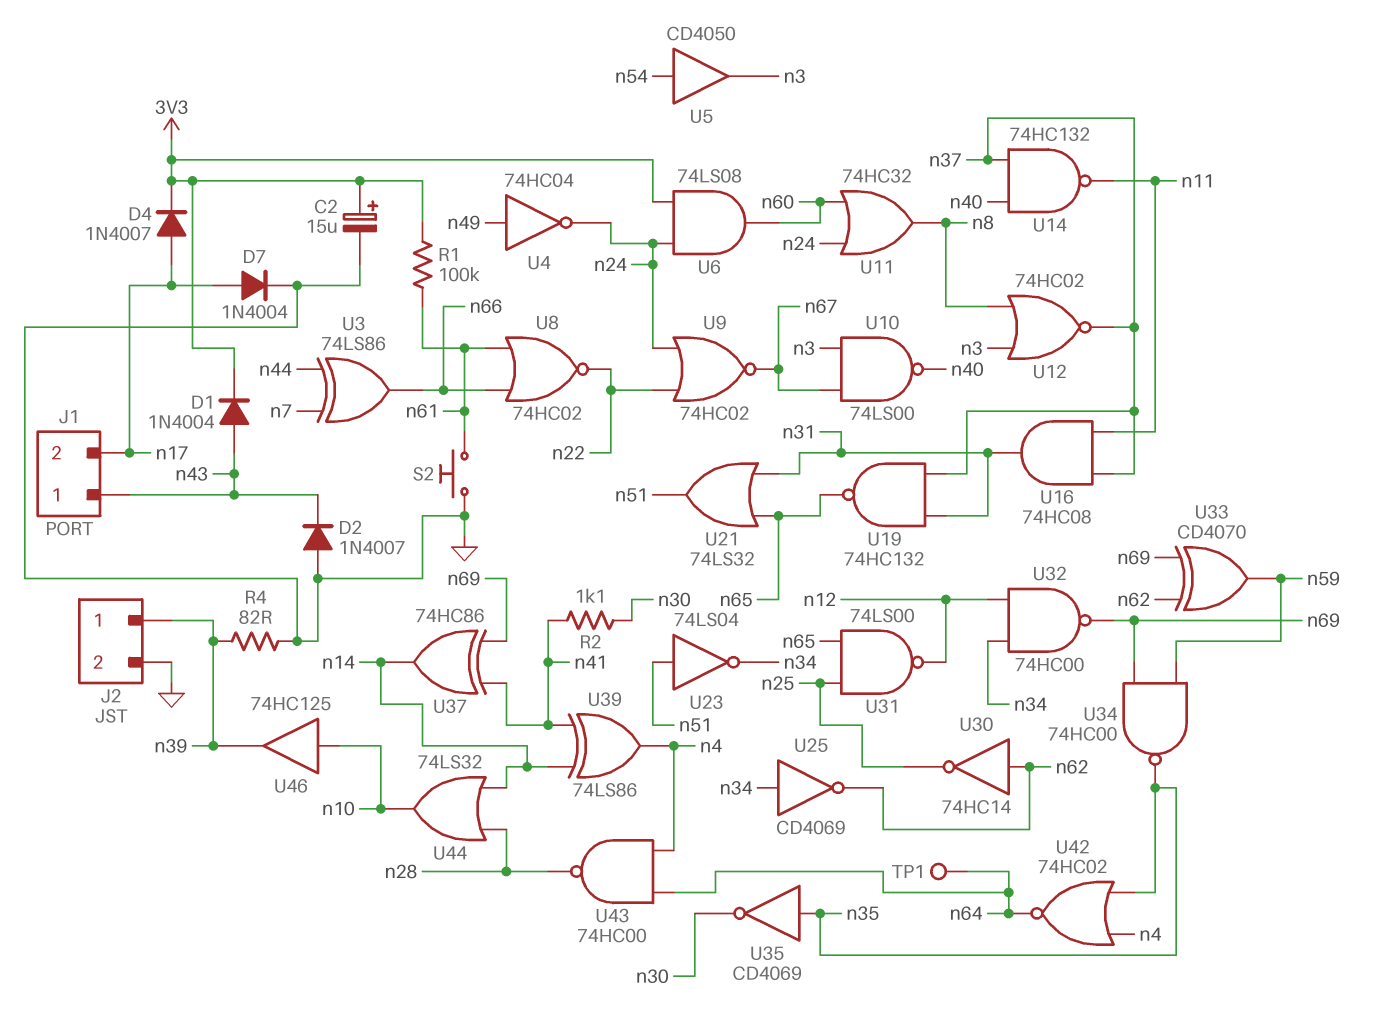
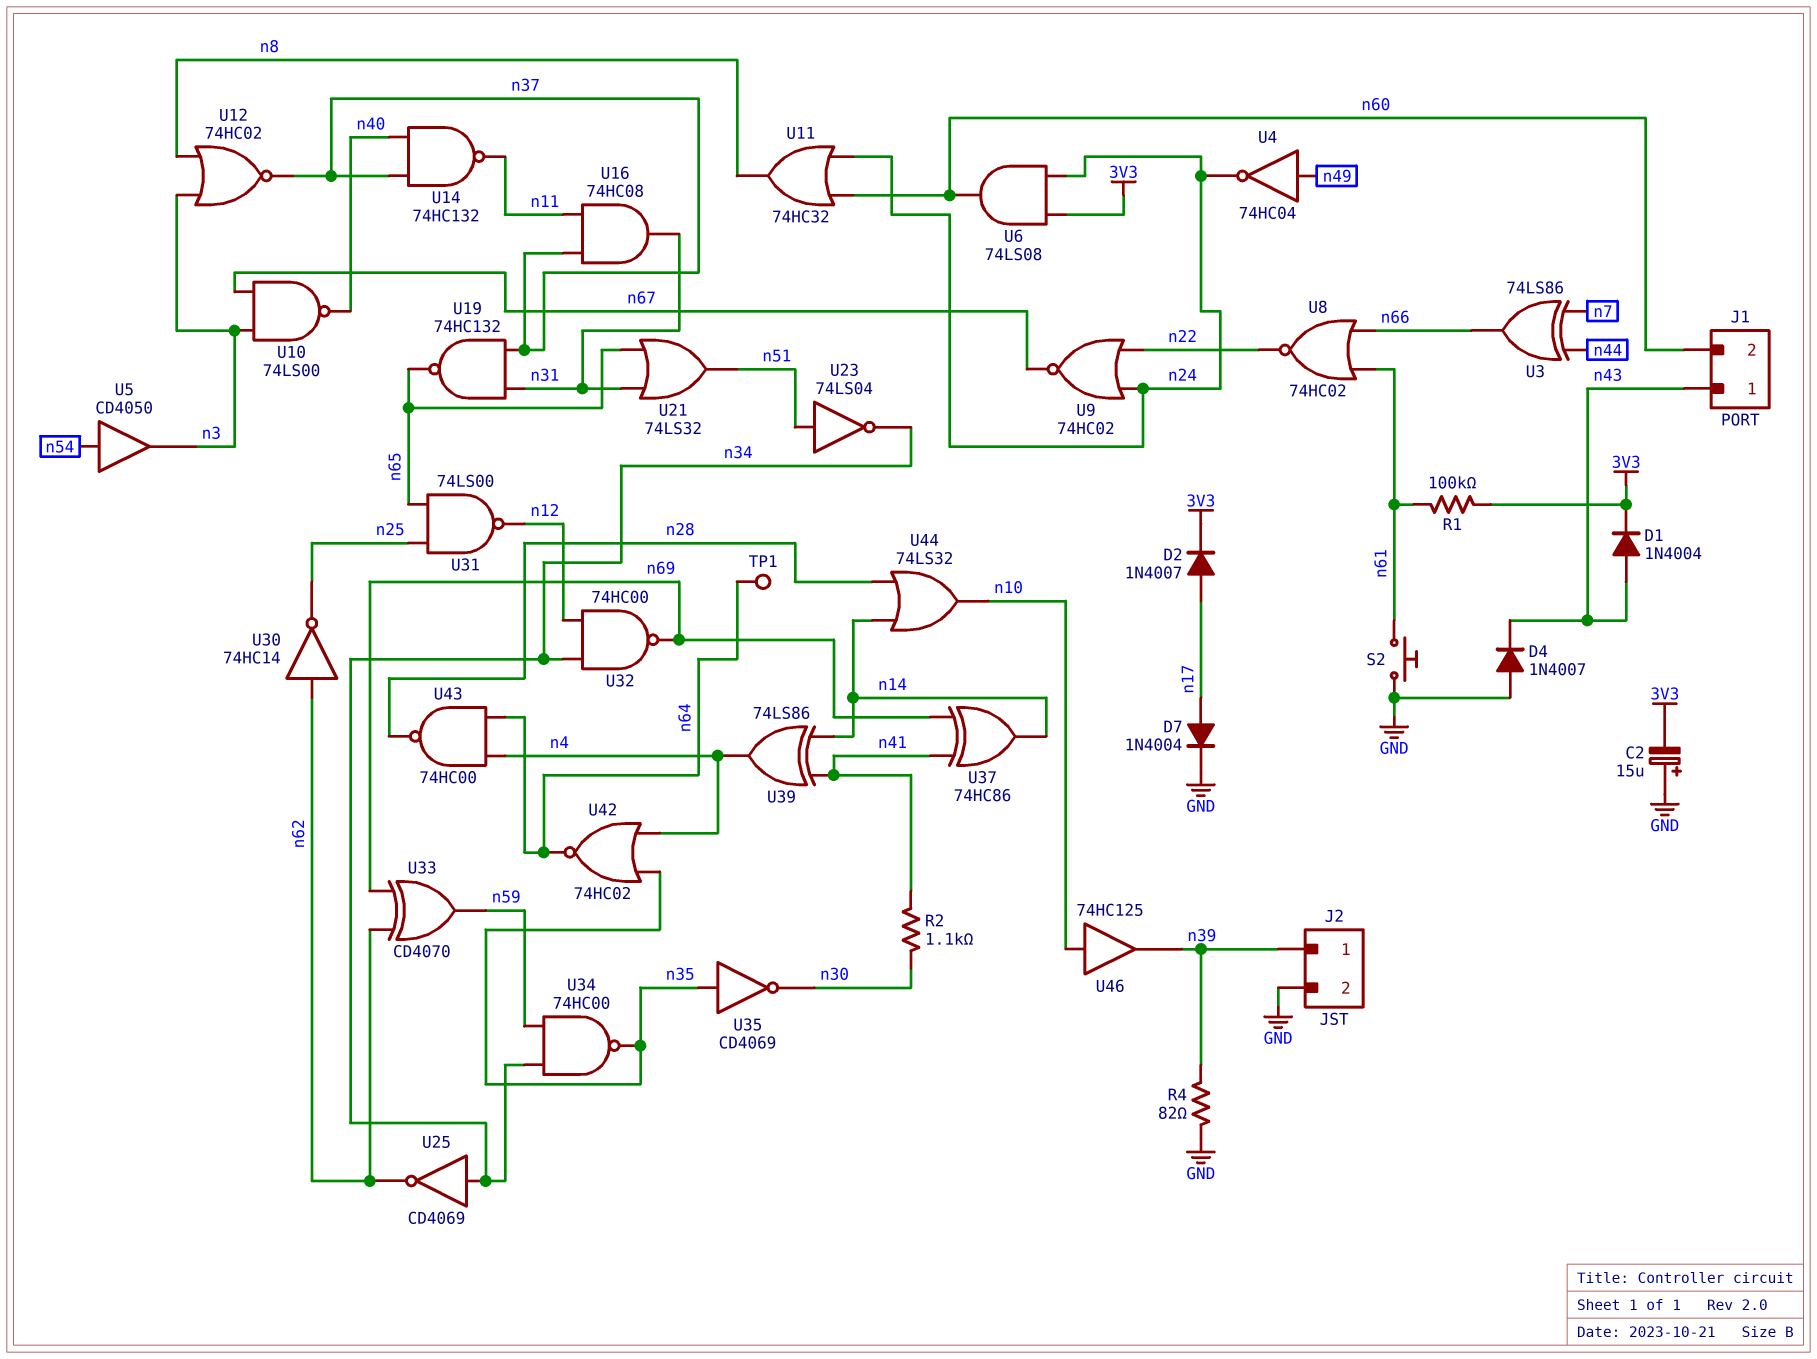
C2: 15uF (plus 3V3, minus GND) -> 15uF (plus GND, minus 3V3)
D2: diode 1N4007 (A GND, K n43) -> diode 1N4007 (A n17, K 3V3)
D4: diode 1N4007 (A n17, K 3V3) -> diode 1N4007 (A GND, K n43)
J1 pin 2: n17 -> n60
U34: NAND 74HC00 (in n59, in n69, out n35) -> NAND 74HC00 (in n34, in n59, out n35)

